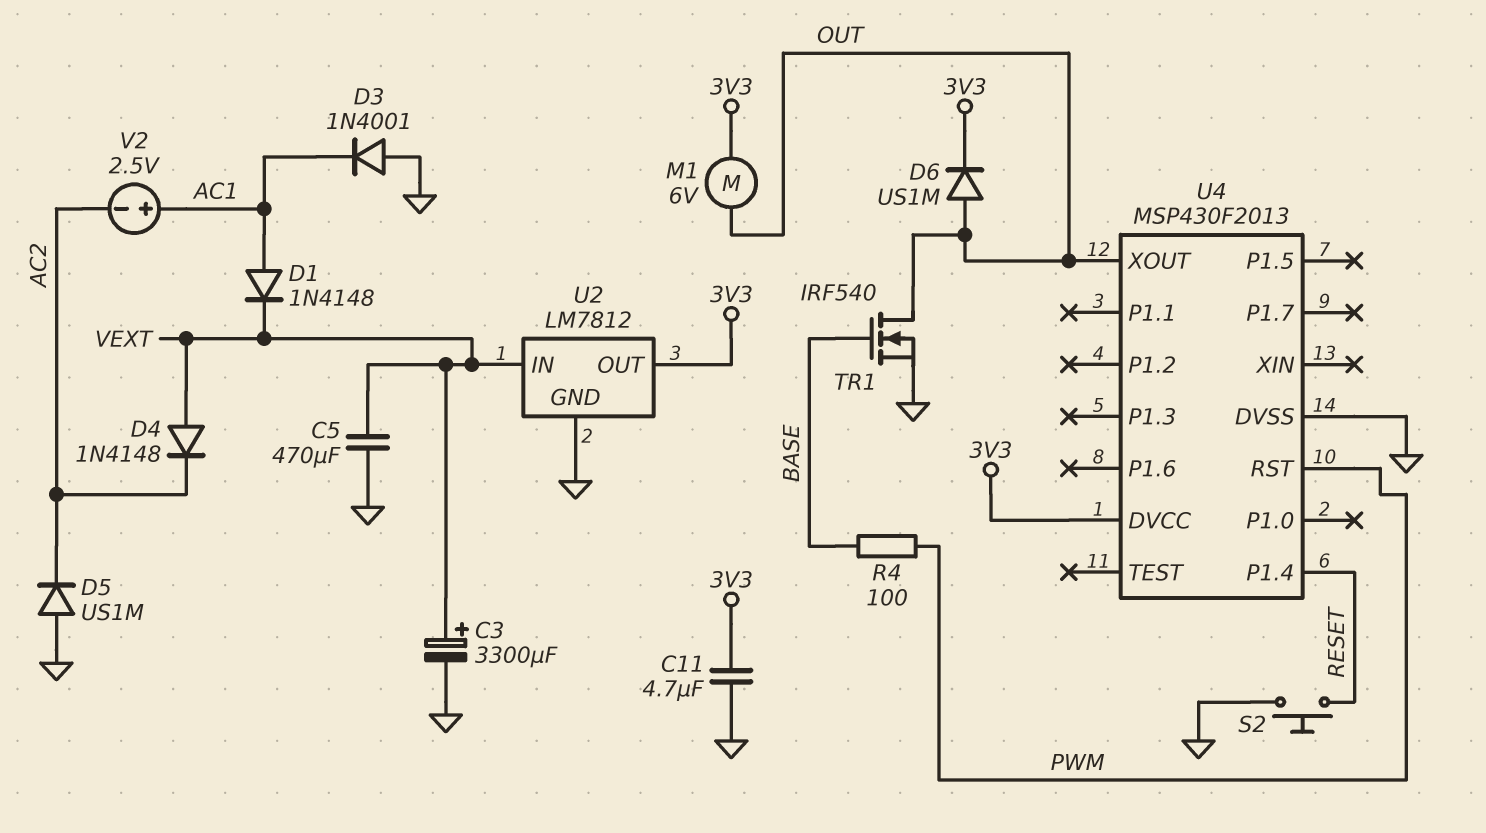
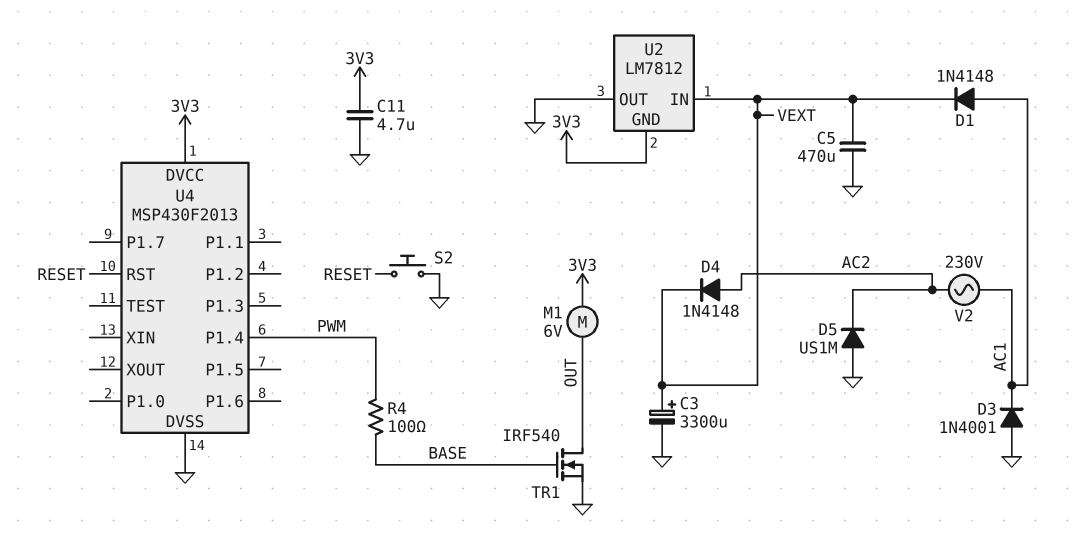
D4: diode 1N4148 (A VEXT, K AC2) -> diode 1N4148 (A AC2, K VEXT)
D6: diode US1M (A OUT, K 3V3) -> none
U2 pin GND: GND -> 3V3
U2 pin OUT: 3V3 -> GND
U4 pin P1.4: RESET -> PWM
U4 pin RST: PWM -> RESET
U4 pin XOUT: OUT -> none
V2: 2.5V (plus AC1, minus AC2) -> AC 230V (AC1, AC2)

